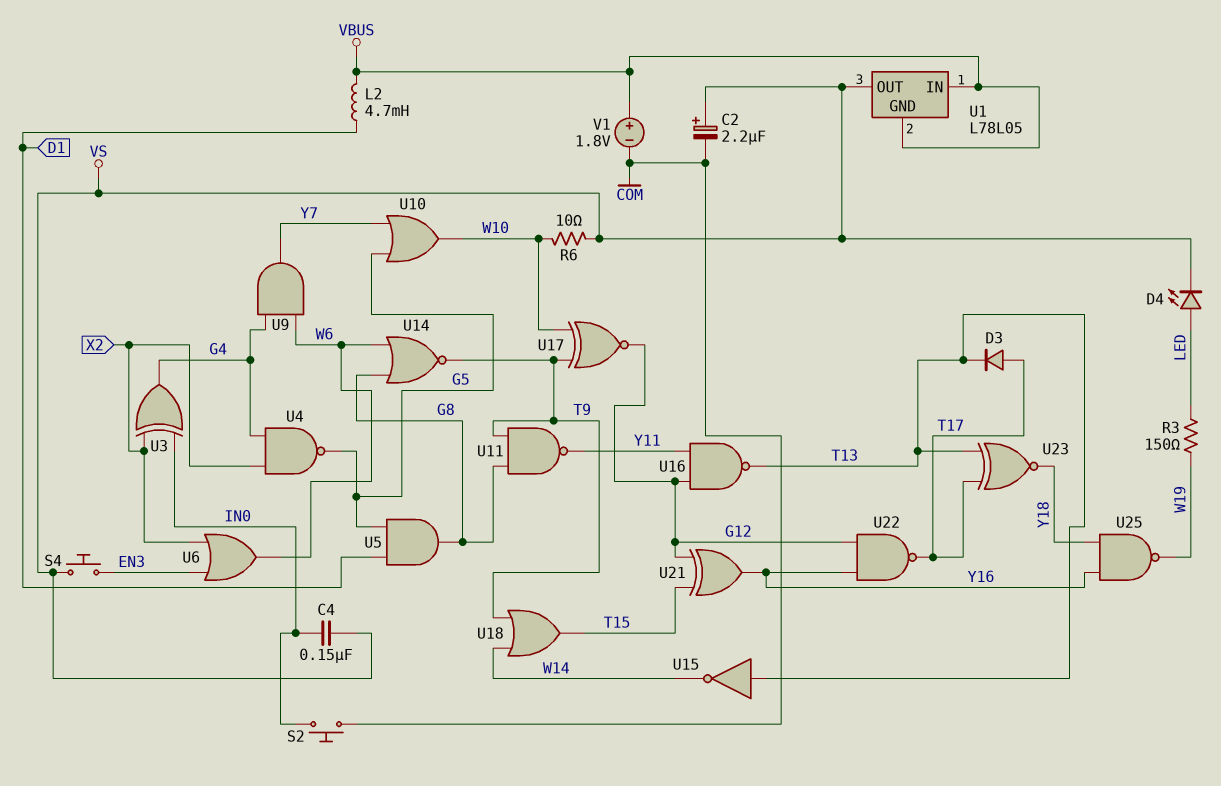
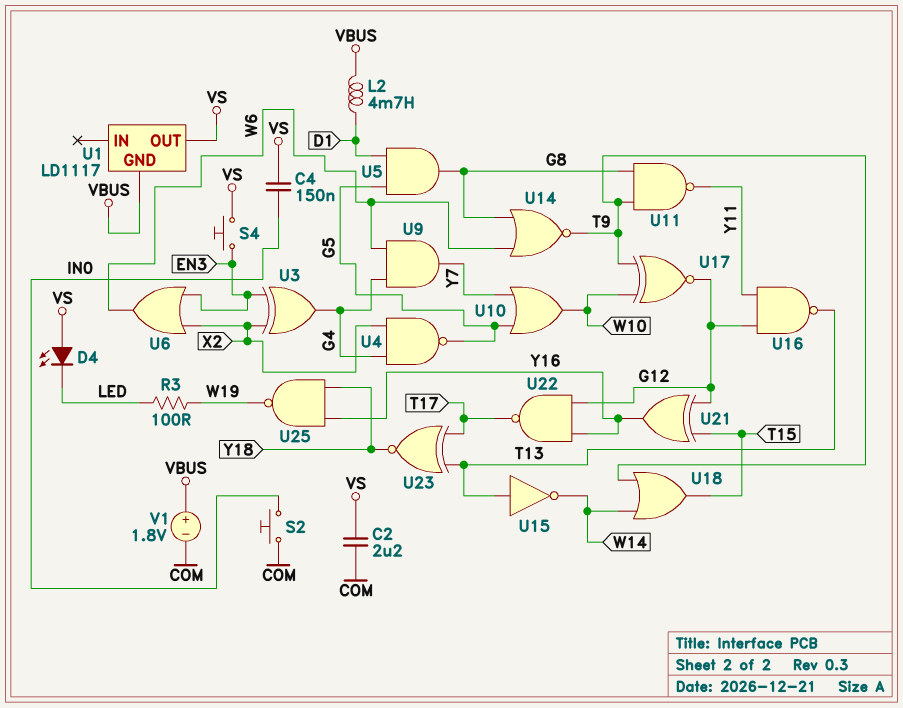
C2: 2.2uF (plus VS, minus COM) -> 2.2uF (COM, VS)
D3: diode (A T17, K T13) -> none
D4: LED (A LED, K VS) -> LED (A VS, K LED)
R3: 150 (LED, W19) -> 100 (LED, W19)
R6: 10 (VS, W10) -> none
U1: L78L05 -> LD1117
U1 pin IN: VBUS -> none
U3: XOR (in IN0, in X2, out G4) -> XOR (in EN3, in X2, out G4)

